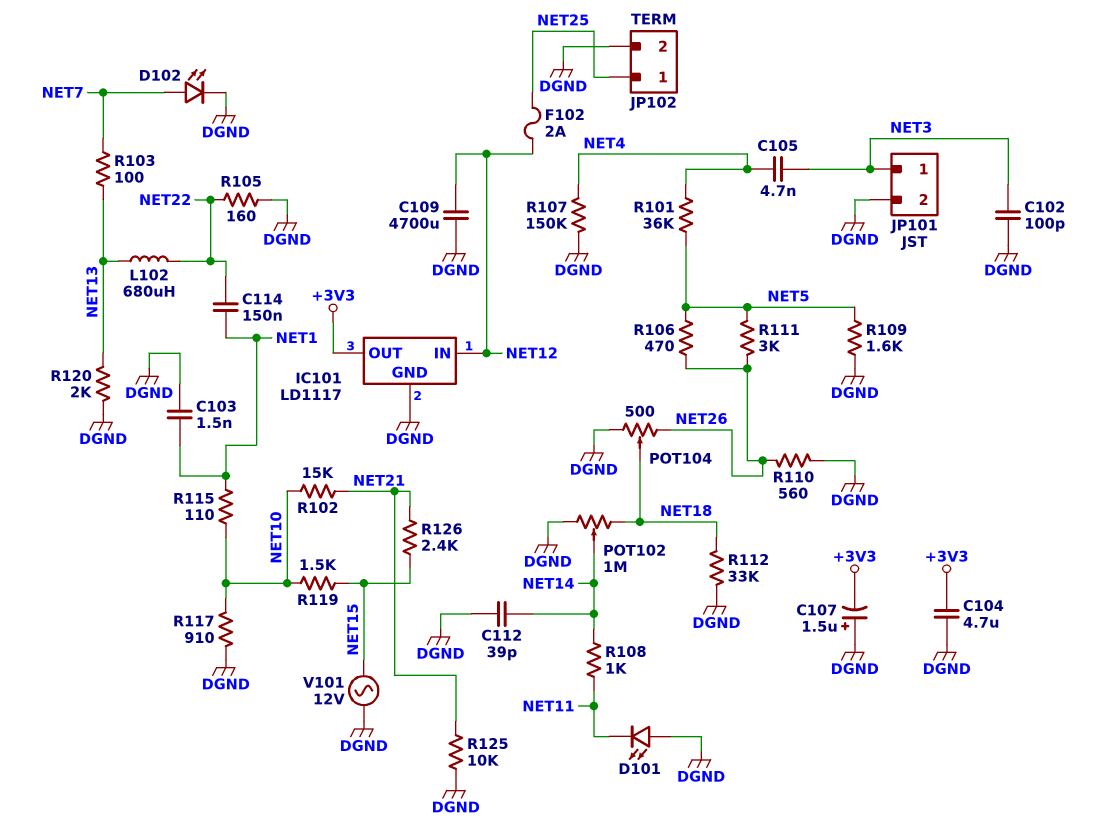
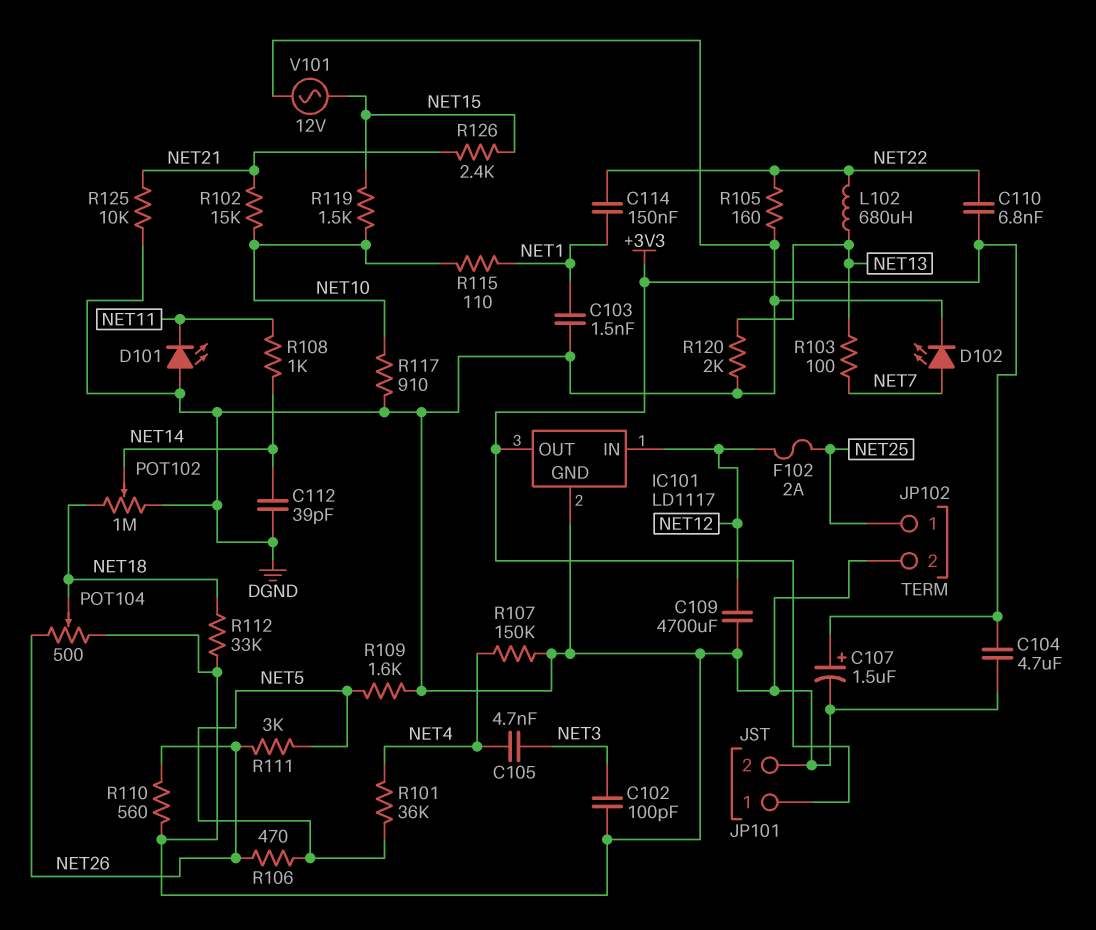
C107: 1.5uF (plus DGND, minus +3V3) -> 1.5uF (plus +3V3, minus DGND)
C110: none -> 6.8nF (+3V3, NET22)
JP101 pin 1: NET3 -> +3V3

